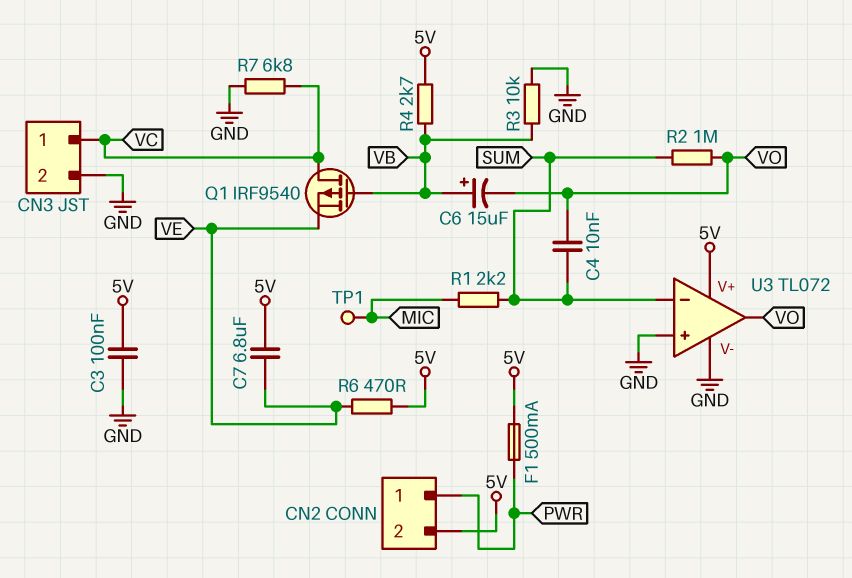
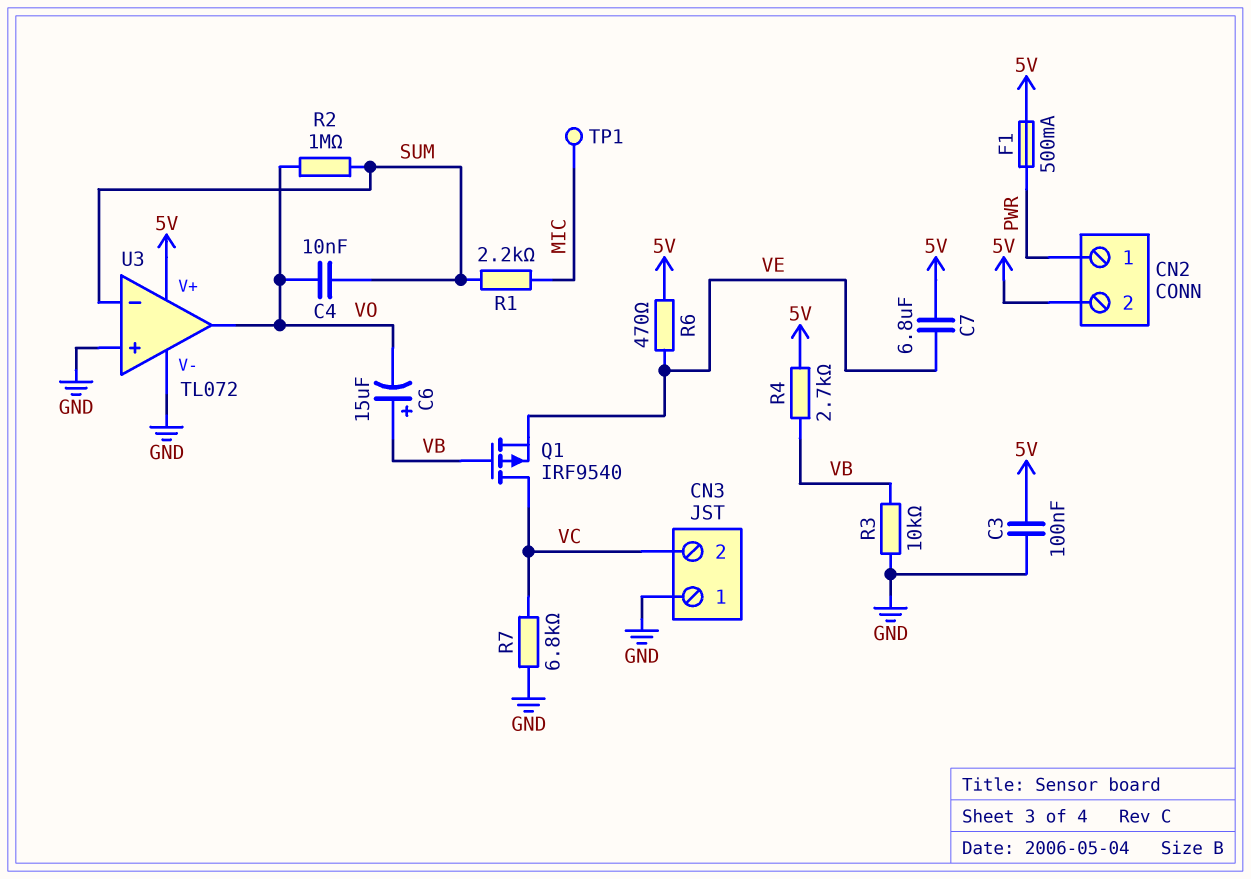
CN3 pin 1: VC -> GND
CN3 pin 2: GND -> VC

